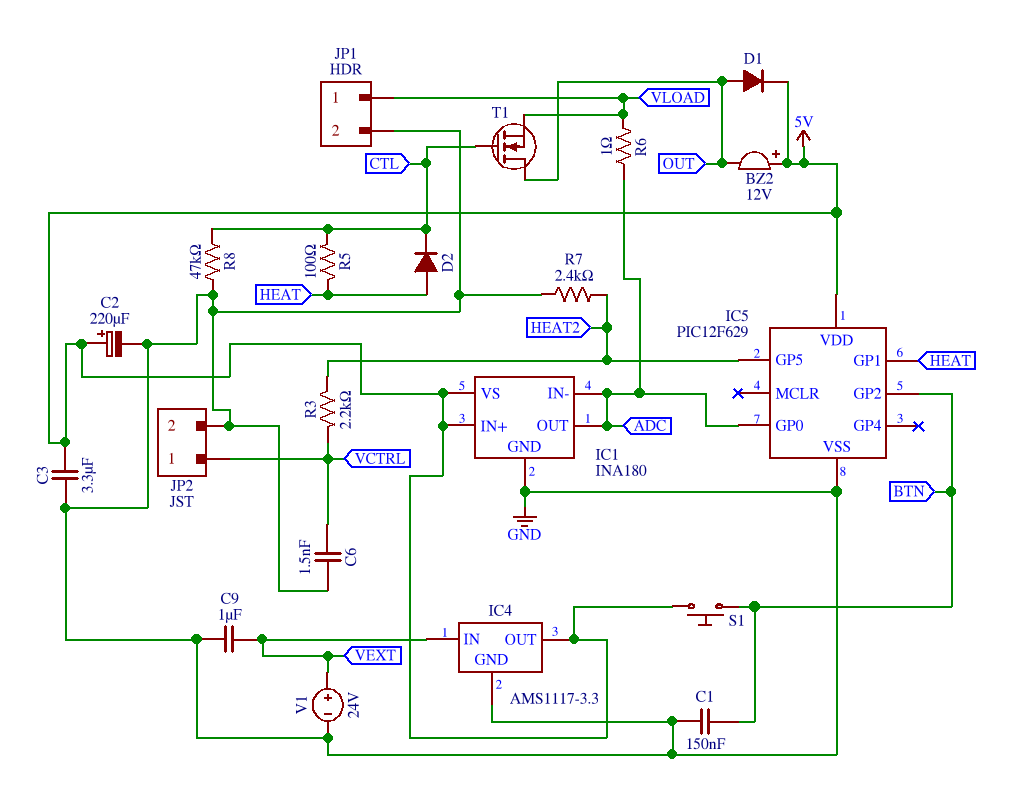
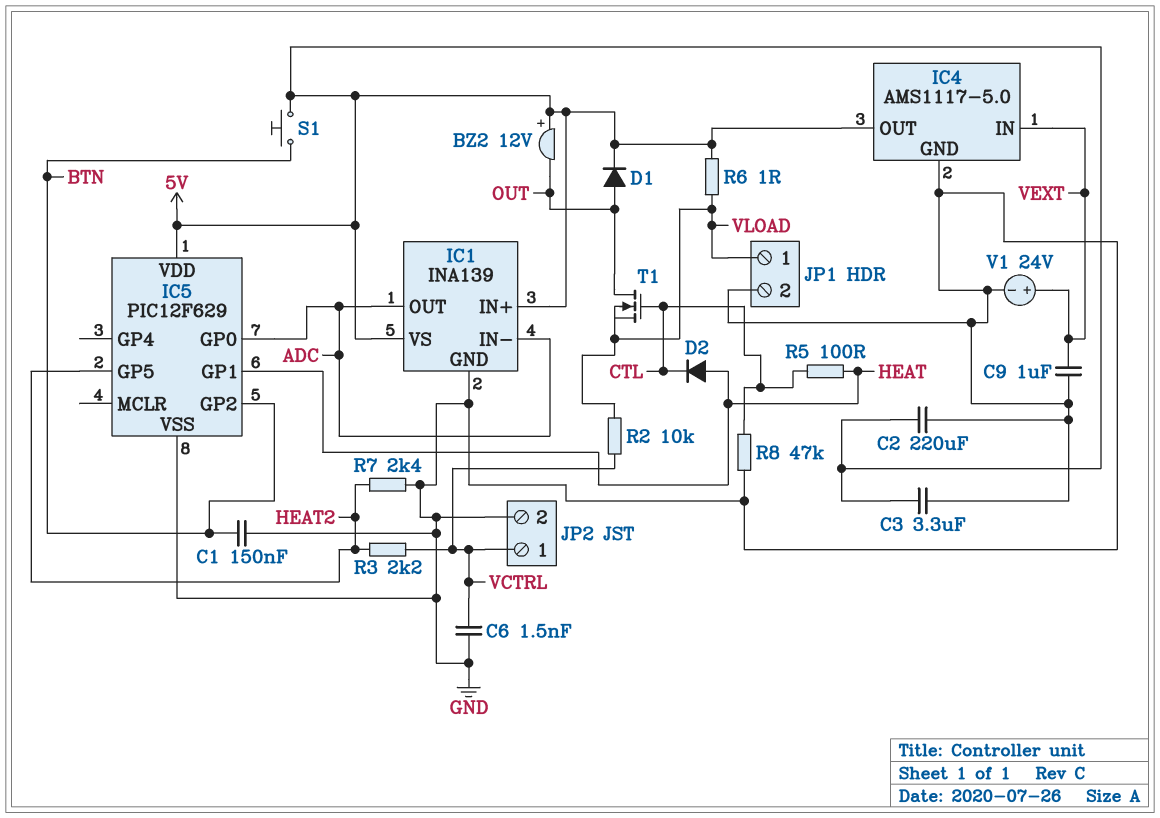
C2: 220uF (plus 5V, minus GND) -> 220uF (5V, GND)
IC1: INA180 -> INA139
IC4: AMS1117-3.3 -> AMS1117-5.0
R2: none -> 10k (VCTRL, VLOAD)
R6: 1 (ADC, VLOAD) -> 1 (5V, VLOAD)

